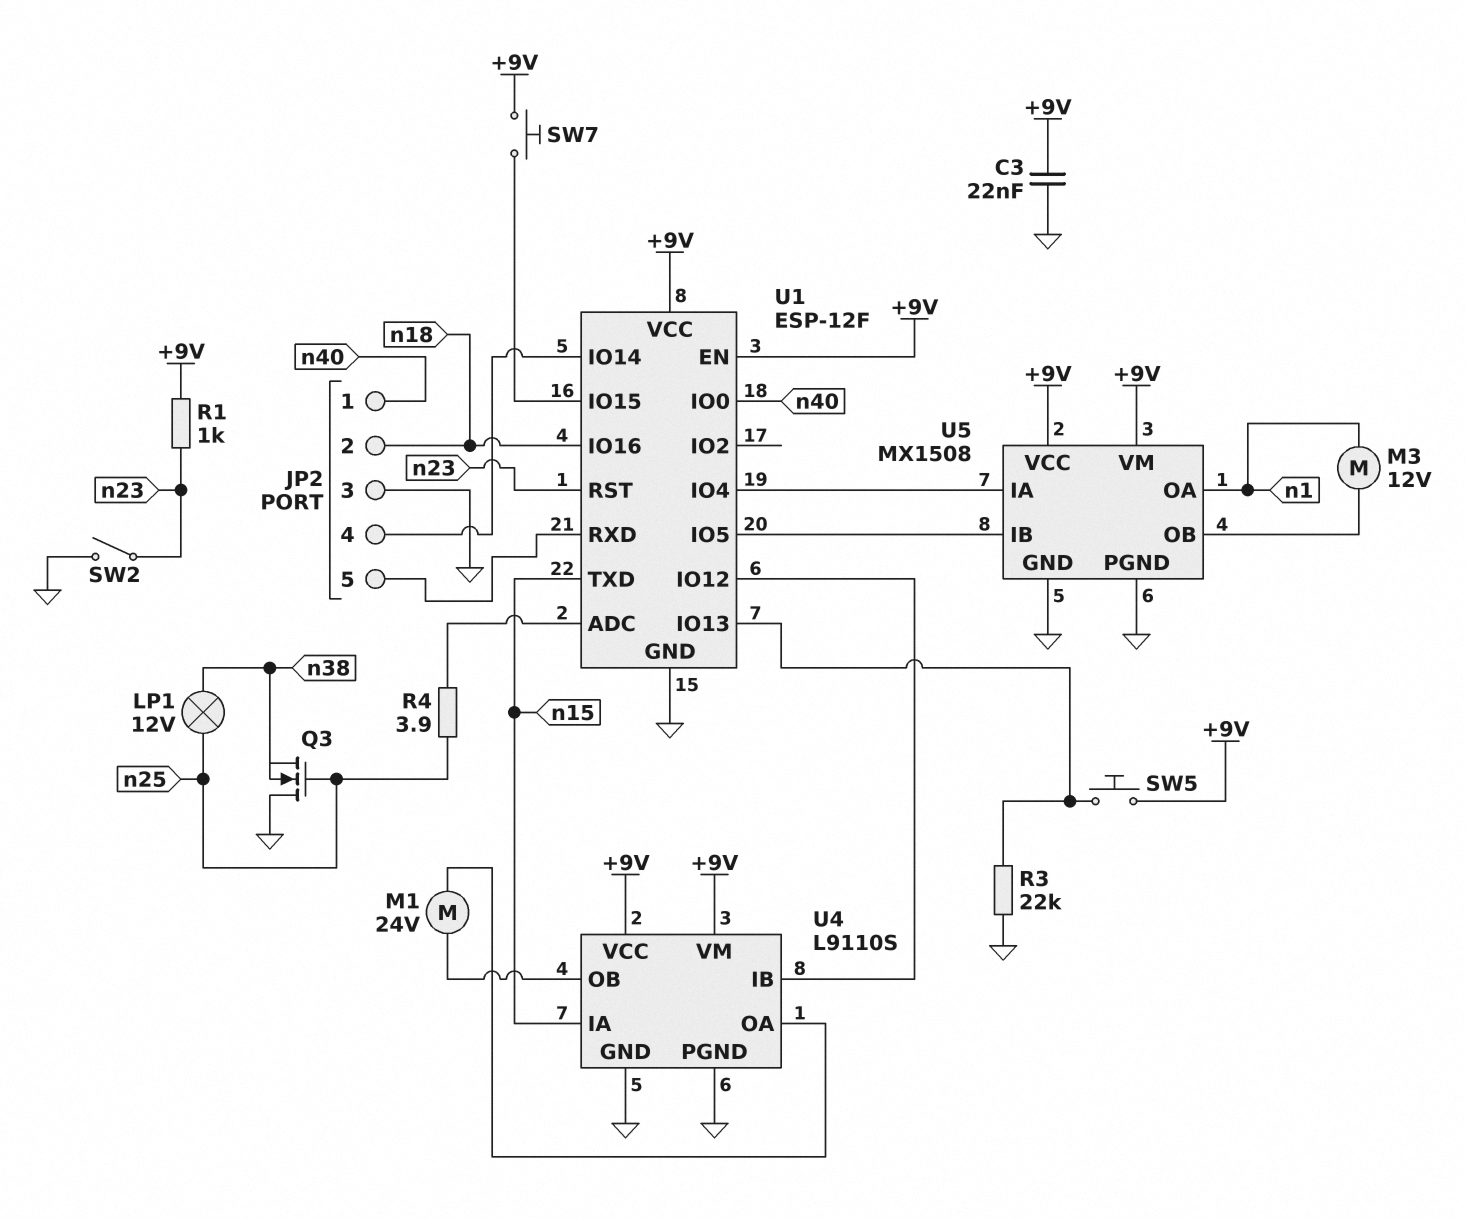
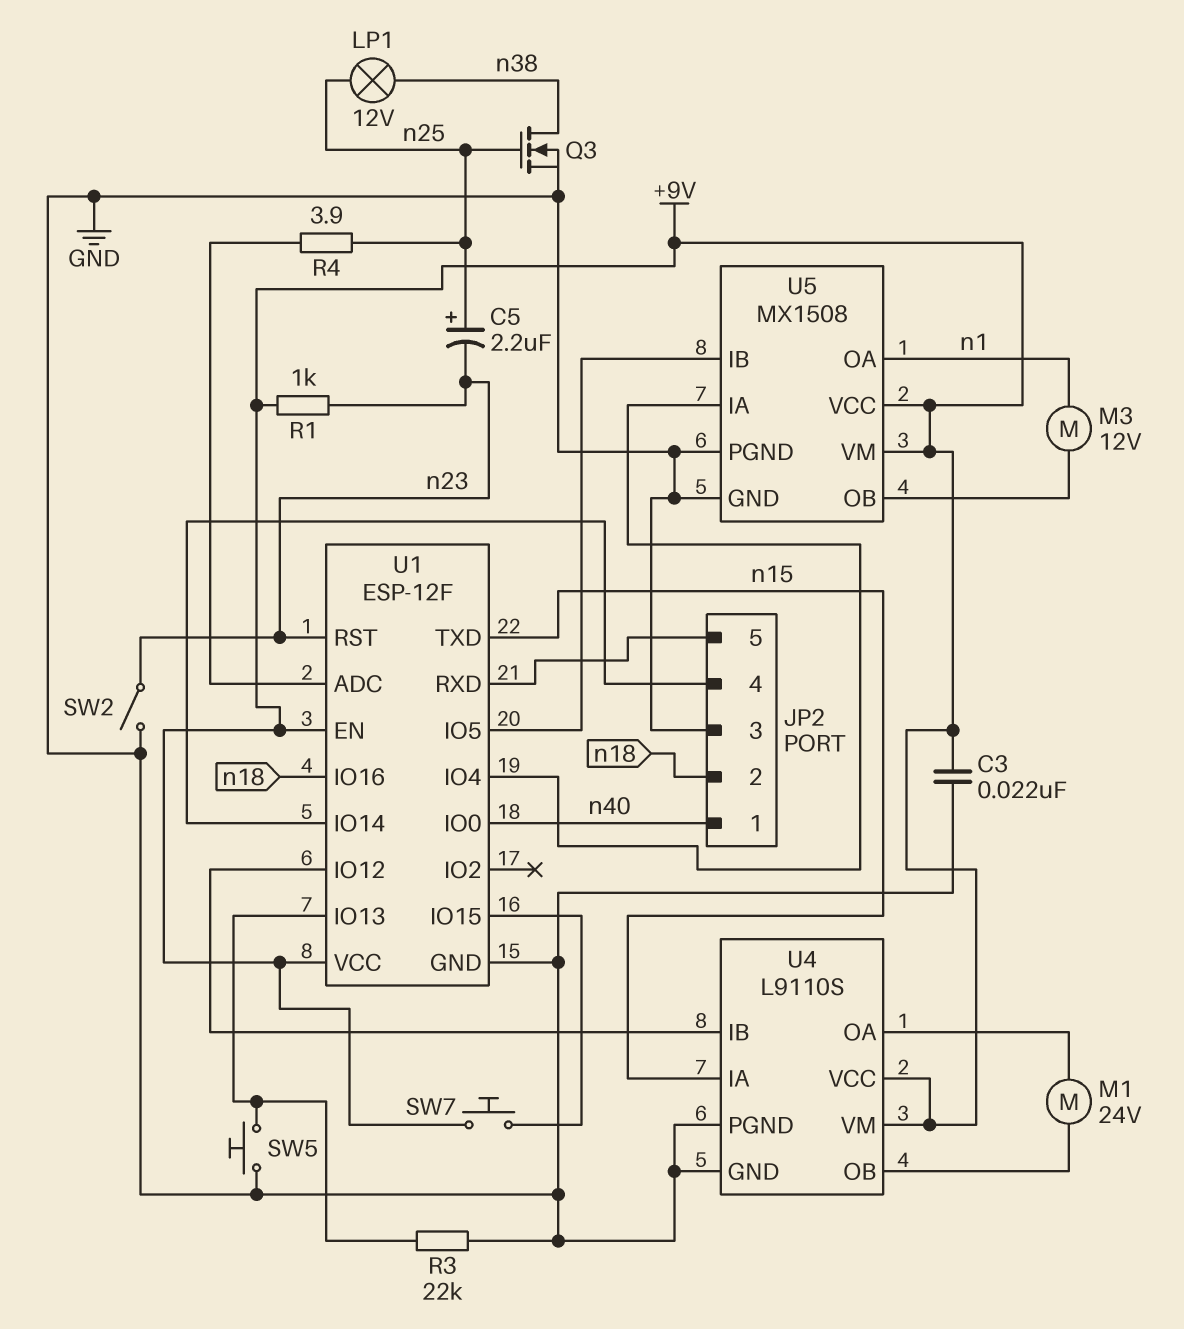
C5: none -> 2.2uF (plus n25, minus n23)
Q3: NMOS (G n25, D GND, S n38) -> NMOS (G n25, D n38, S GND)
SW5: button (+9V, U1/IO13) -> button (GND, U1/IO13)

